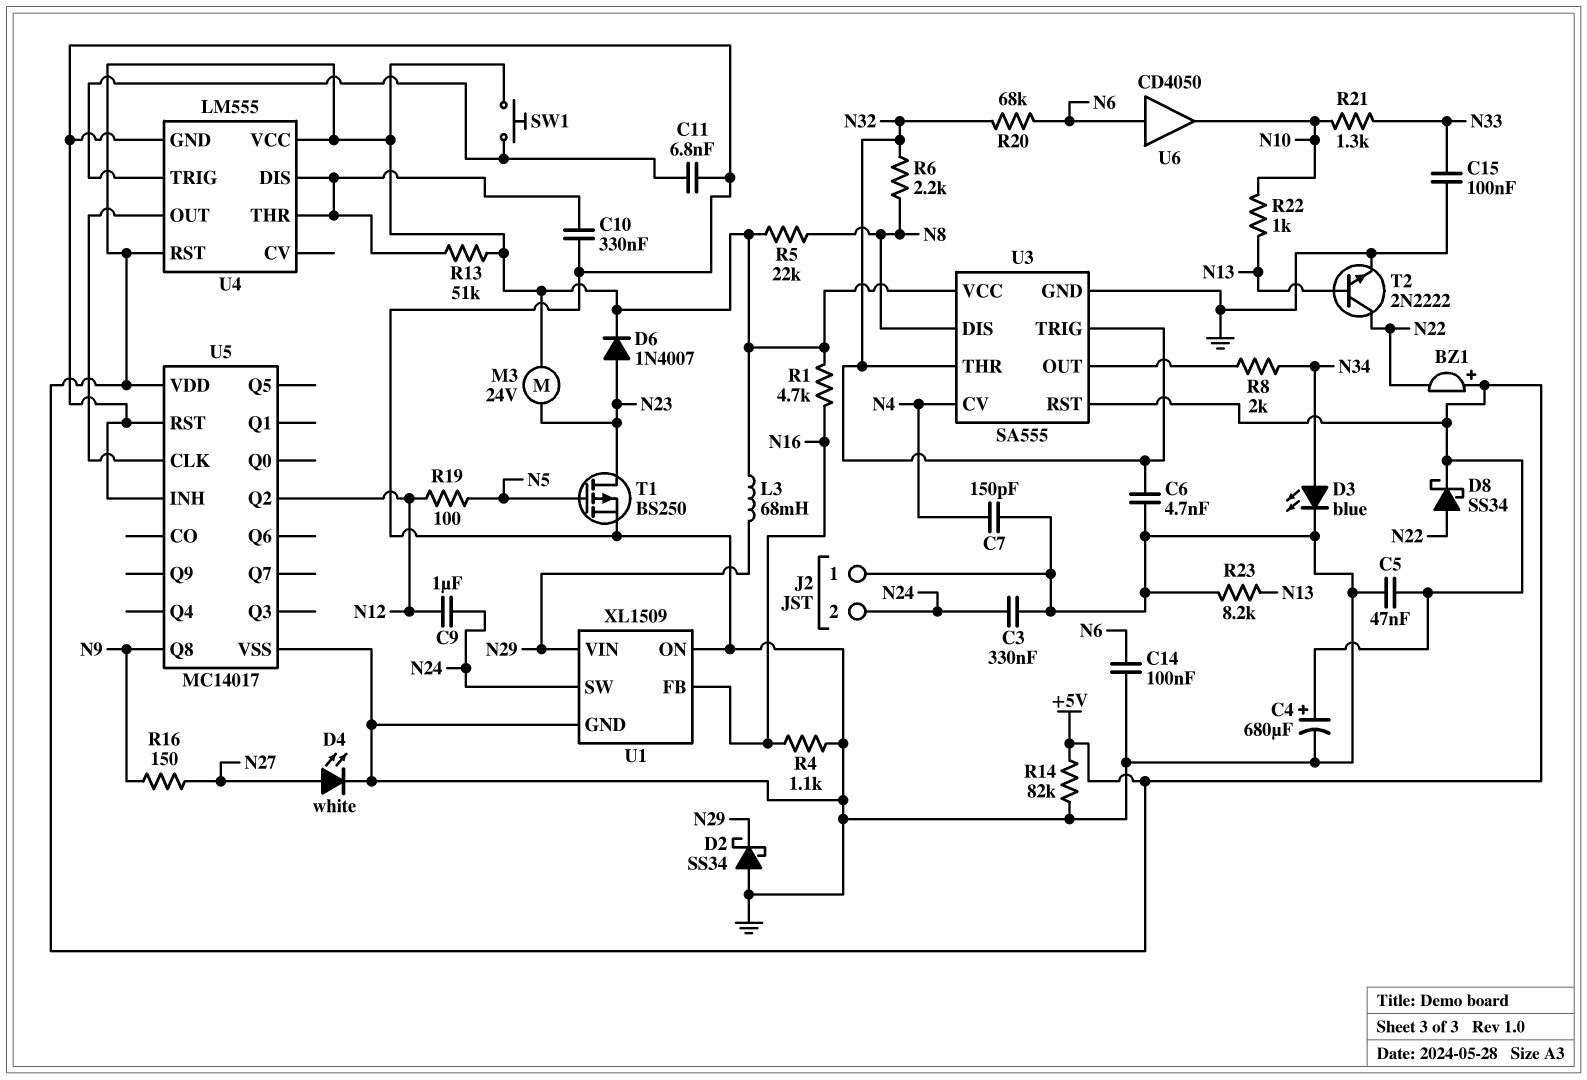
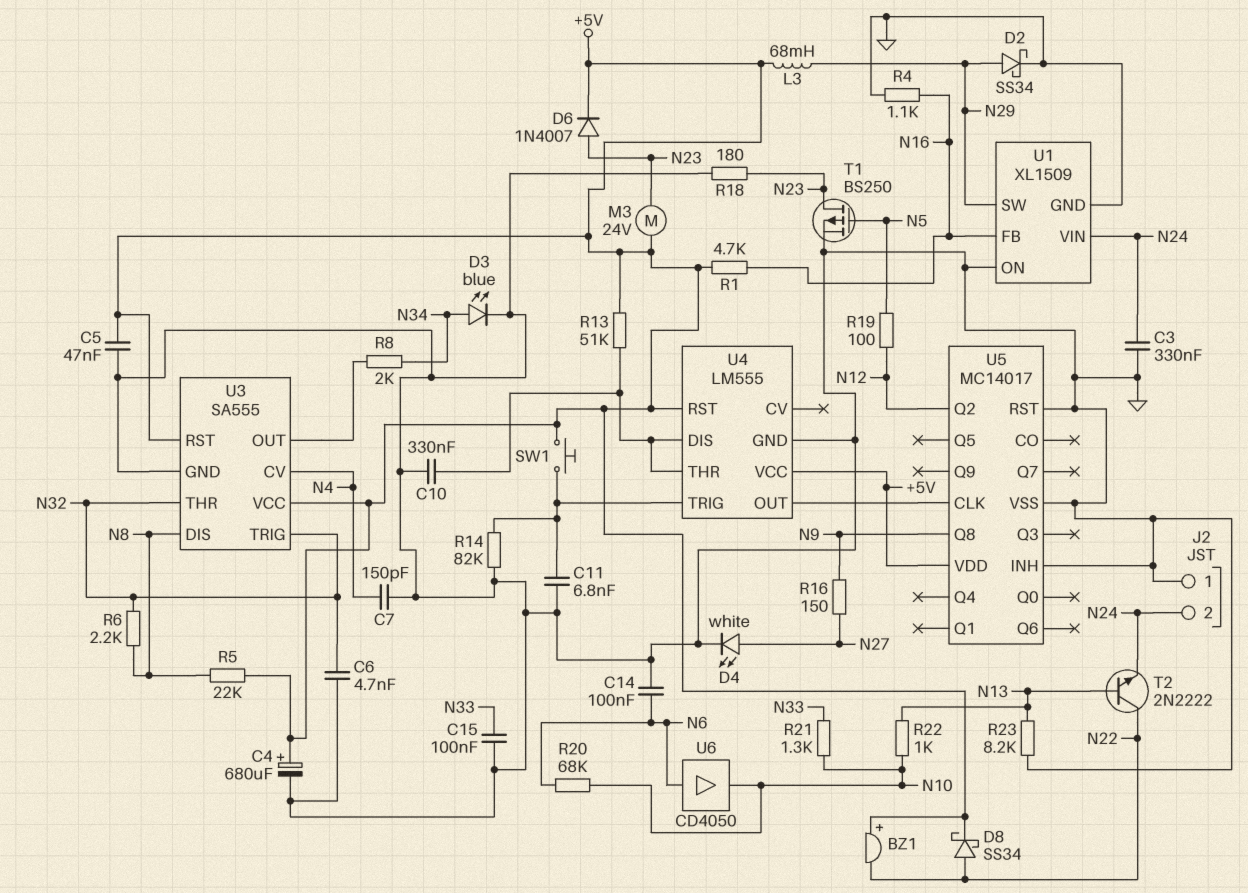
C9: 1uF (N12, N24) -> none
D2: schottky SS34 (A GND, K N29) -> schottky SS34 (A N29, K GND)
R14: 82k (+5V, GND) -> 82k (GND, U4/TRIG)
R18: none -> 180 (GND, N23)
R20: 68k (N6, N32) -> 68k (N6, N10)
T2: NPN 2N2222 (B N13, C N22, E GND) -> NPN 2N2222 (B N13, C N22, E N24)
U1 pin SW: N24 -> N29
U1 pin VIN: N29 -> N24

